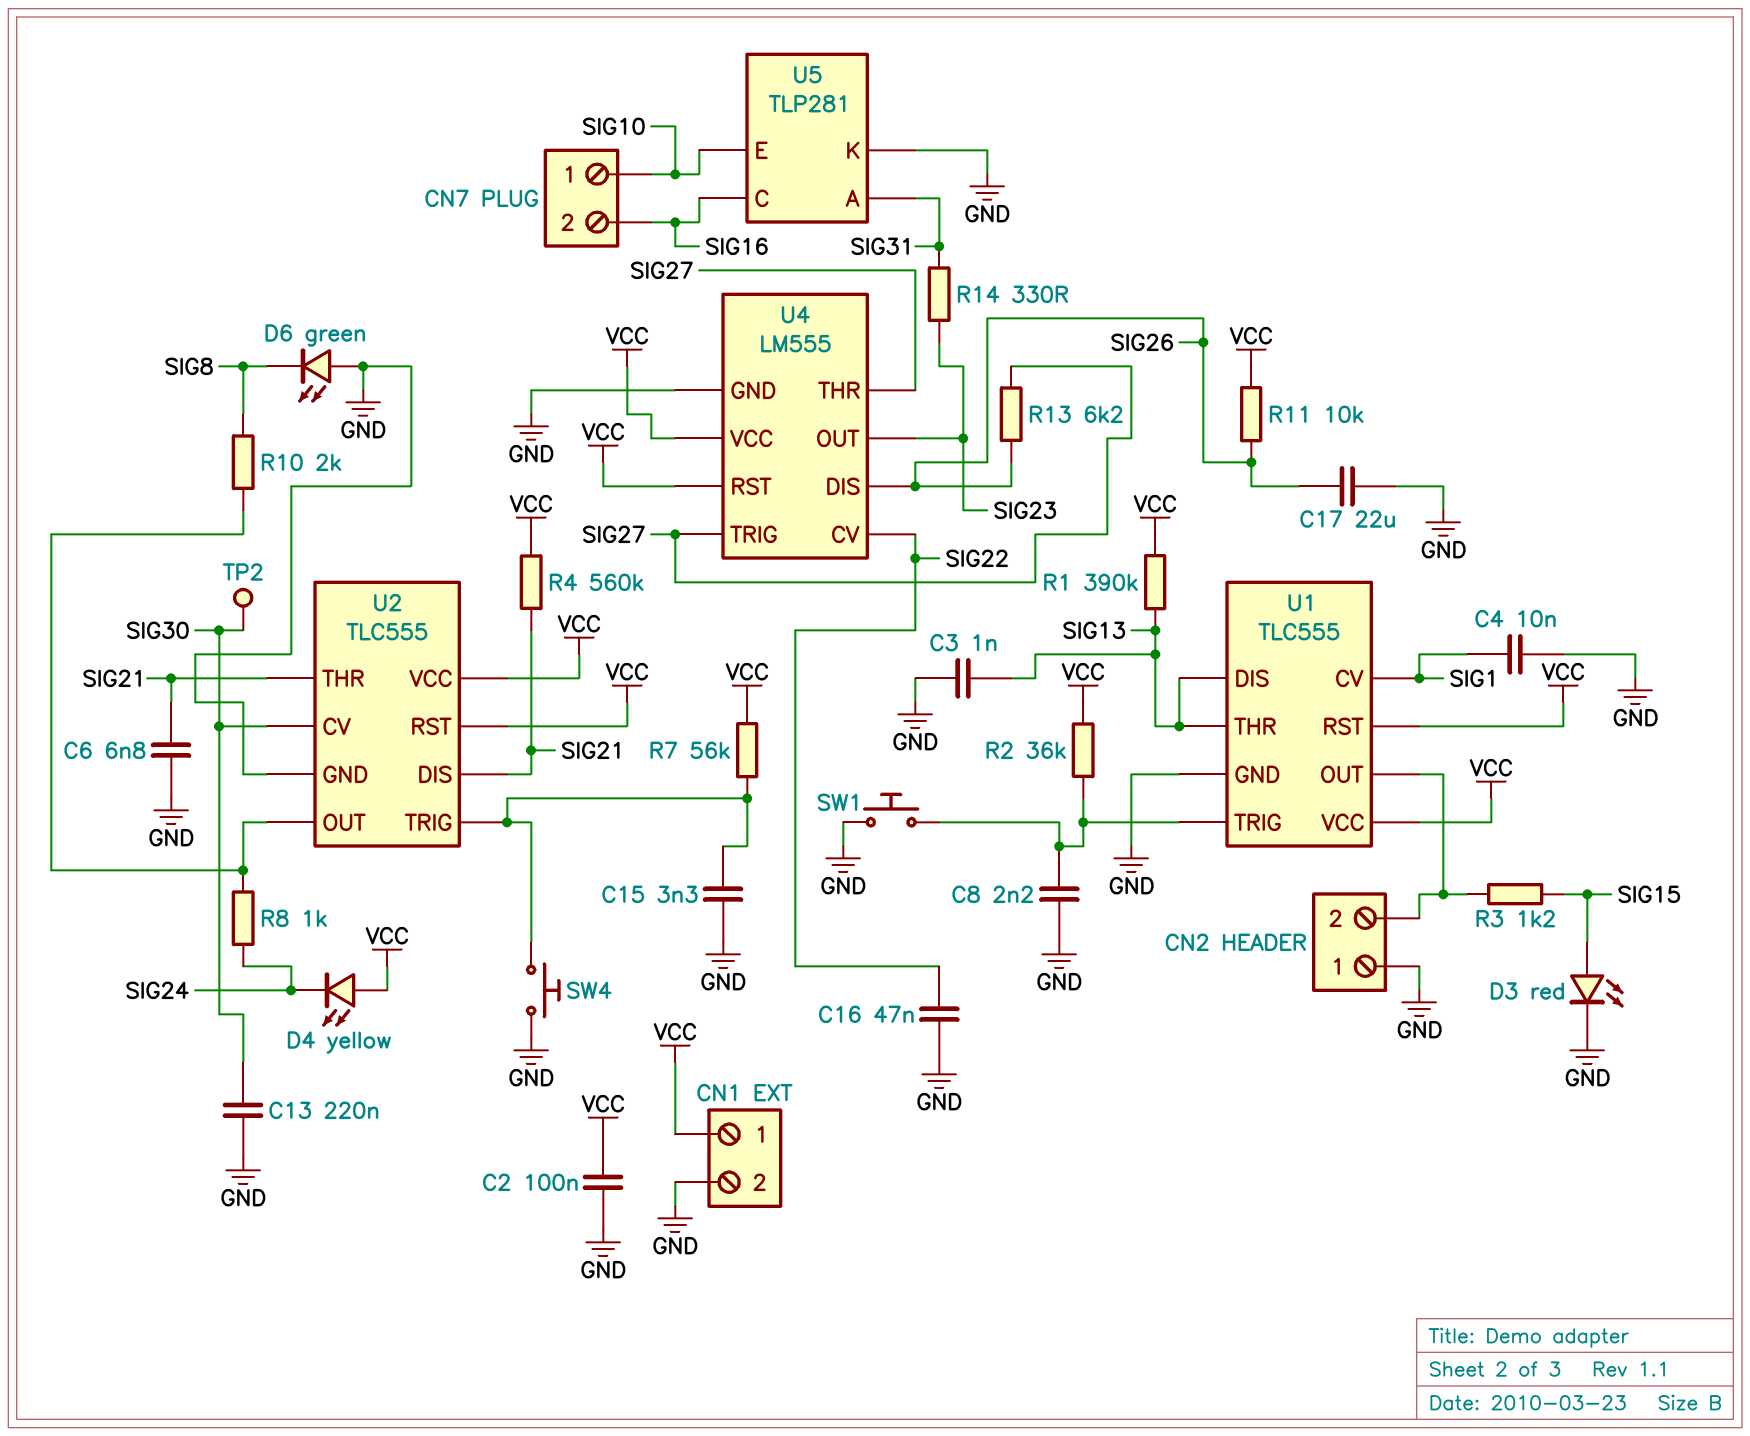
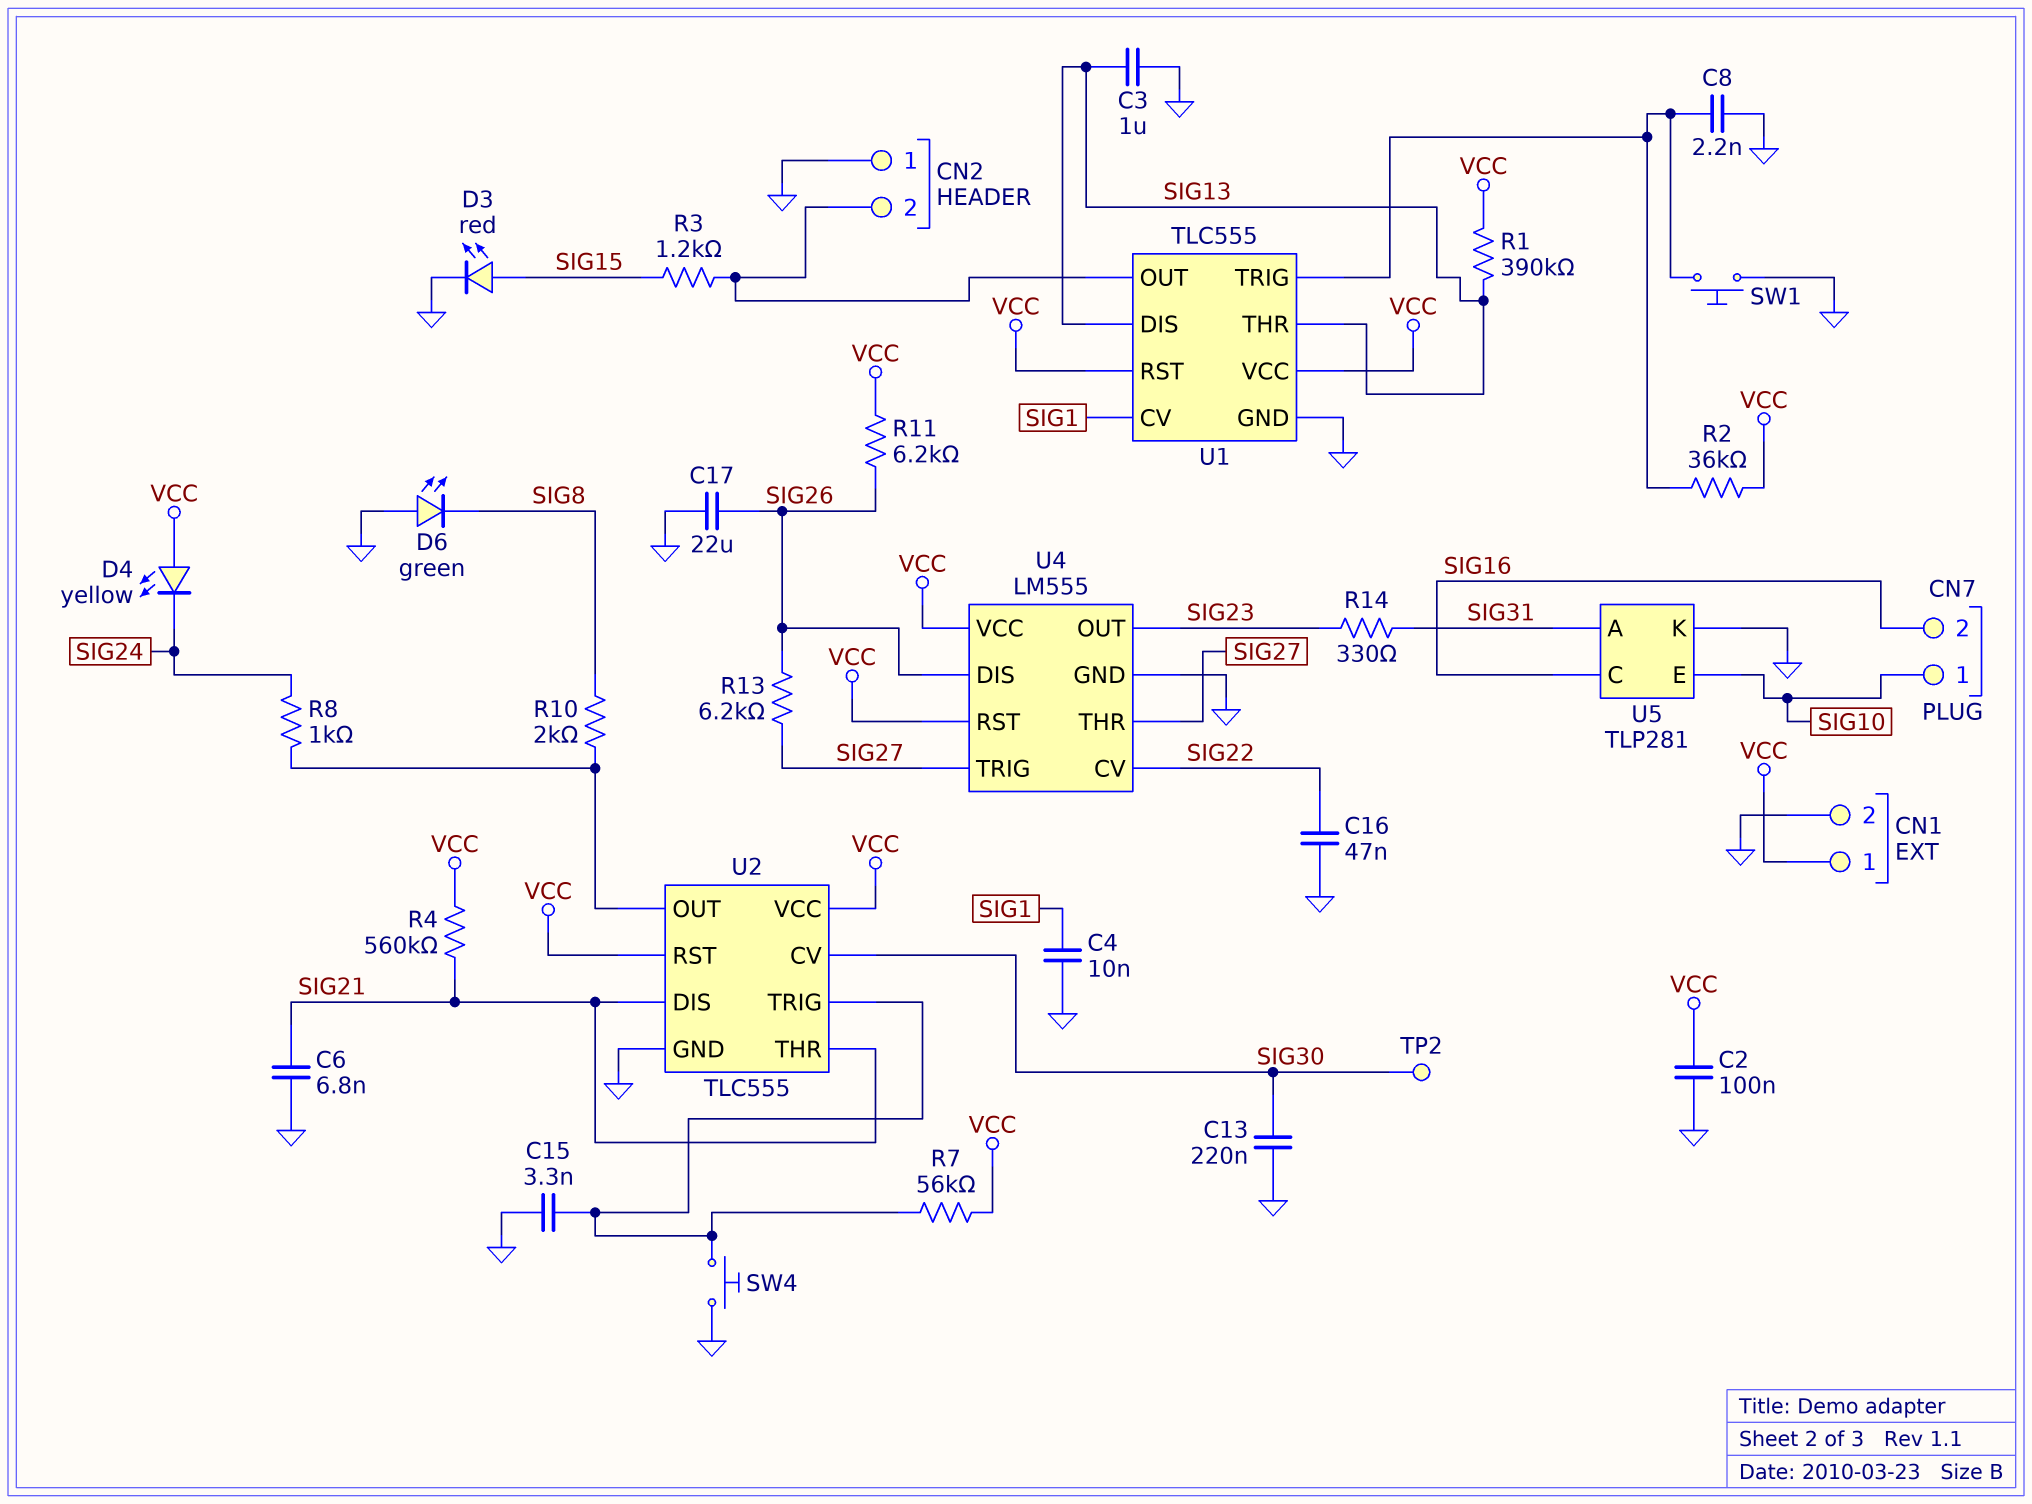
C3: 1nF (GND, SIG13) -> 1uF (GND, SIG13)
R11: 10k (SIG26, VCC) -> 6.2k (SIG26, VCC)

